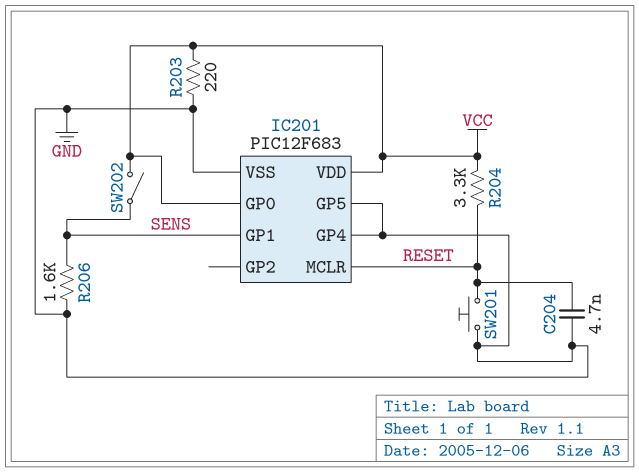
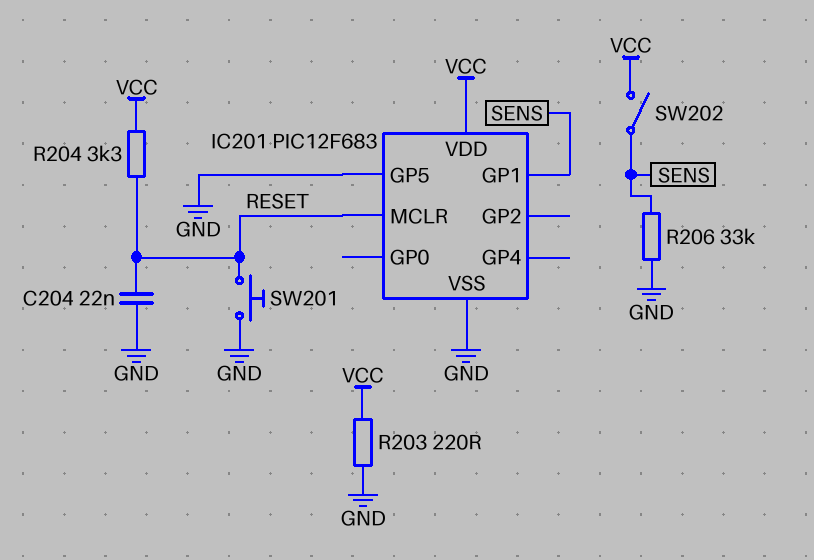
C204: 4.7nF (GND, RESET) -> 22nF (GND, RESET)
IC201 pin GP0: VCC -> none
IC201 pin GP4: GND -> none
R206: 1.6k (GND, SENS) -> 33k (GND, SENS)

